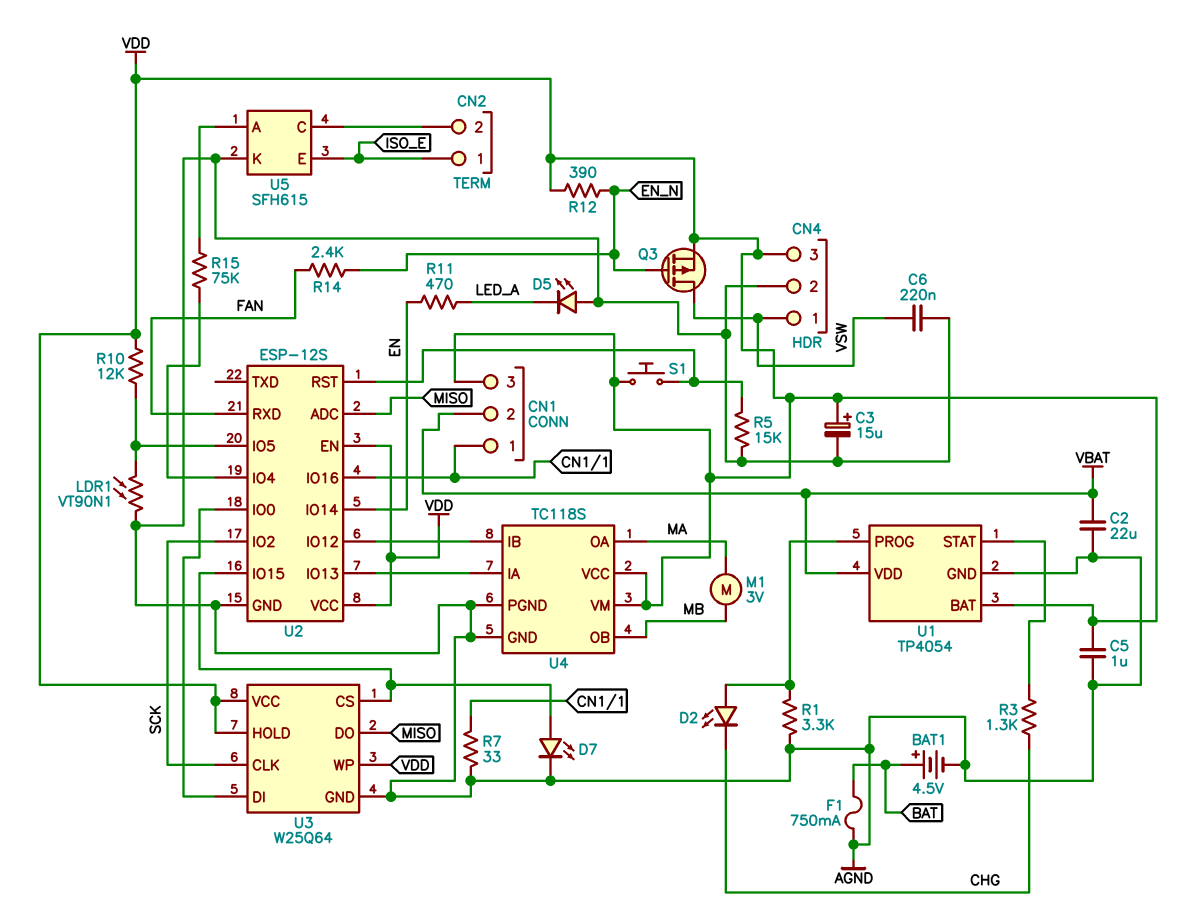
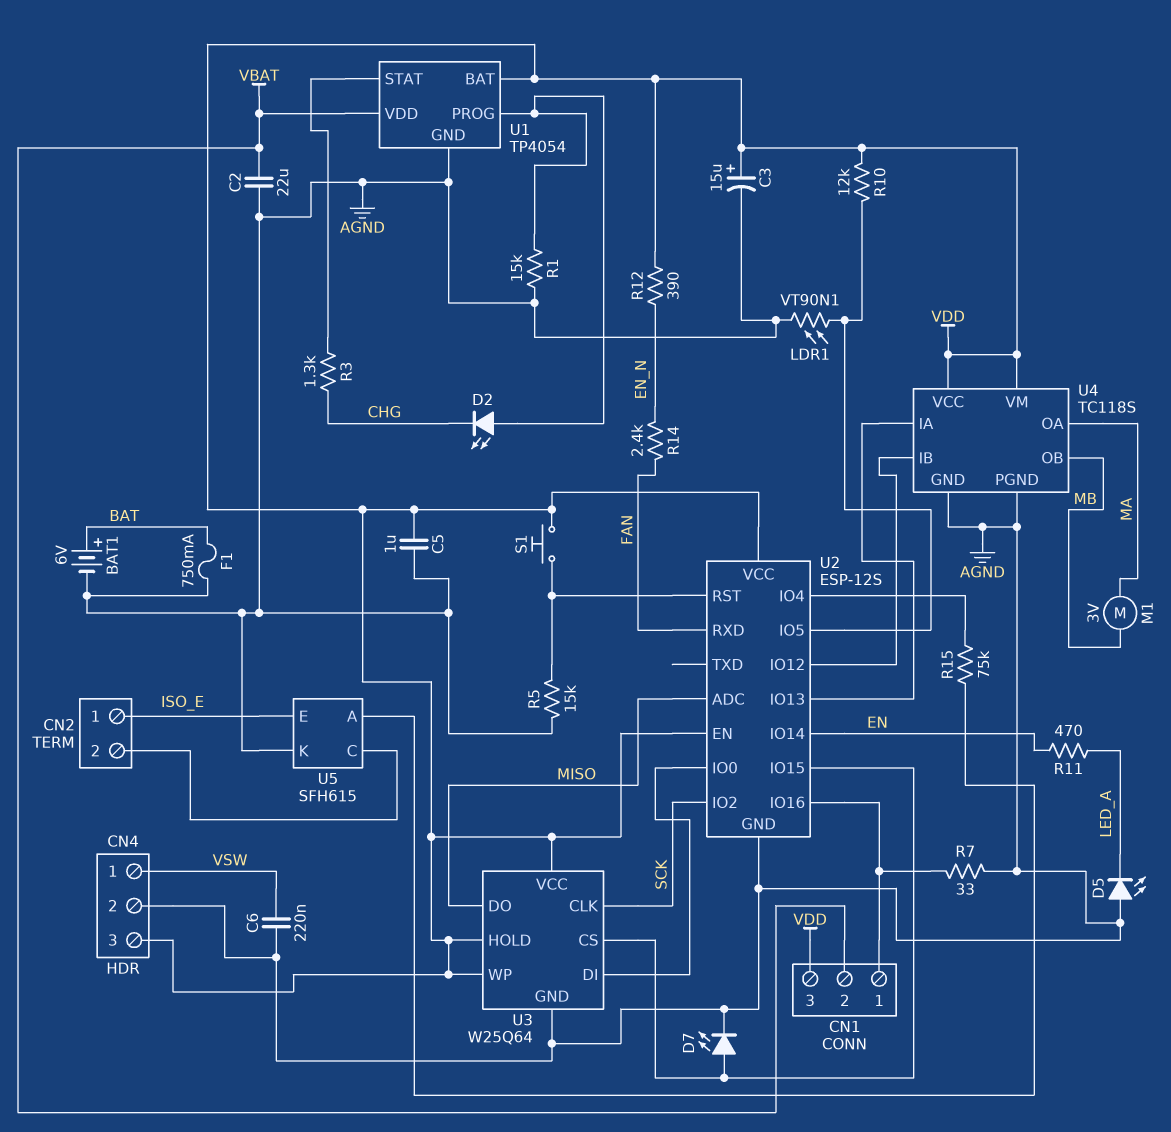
BAT1: 4.5V (plus BAT, minus AGND) -> 6V (plus BAT, minus AGND)
Q3: PMOS (G EN_N, D VSW, S VDD) -> none
R1: 3.3k (AGND, U1/PROG) -> 15k (AGND, U1/PROG)

